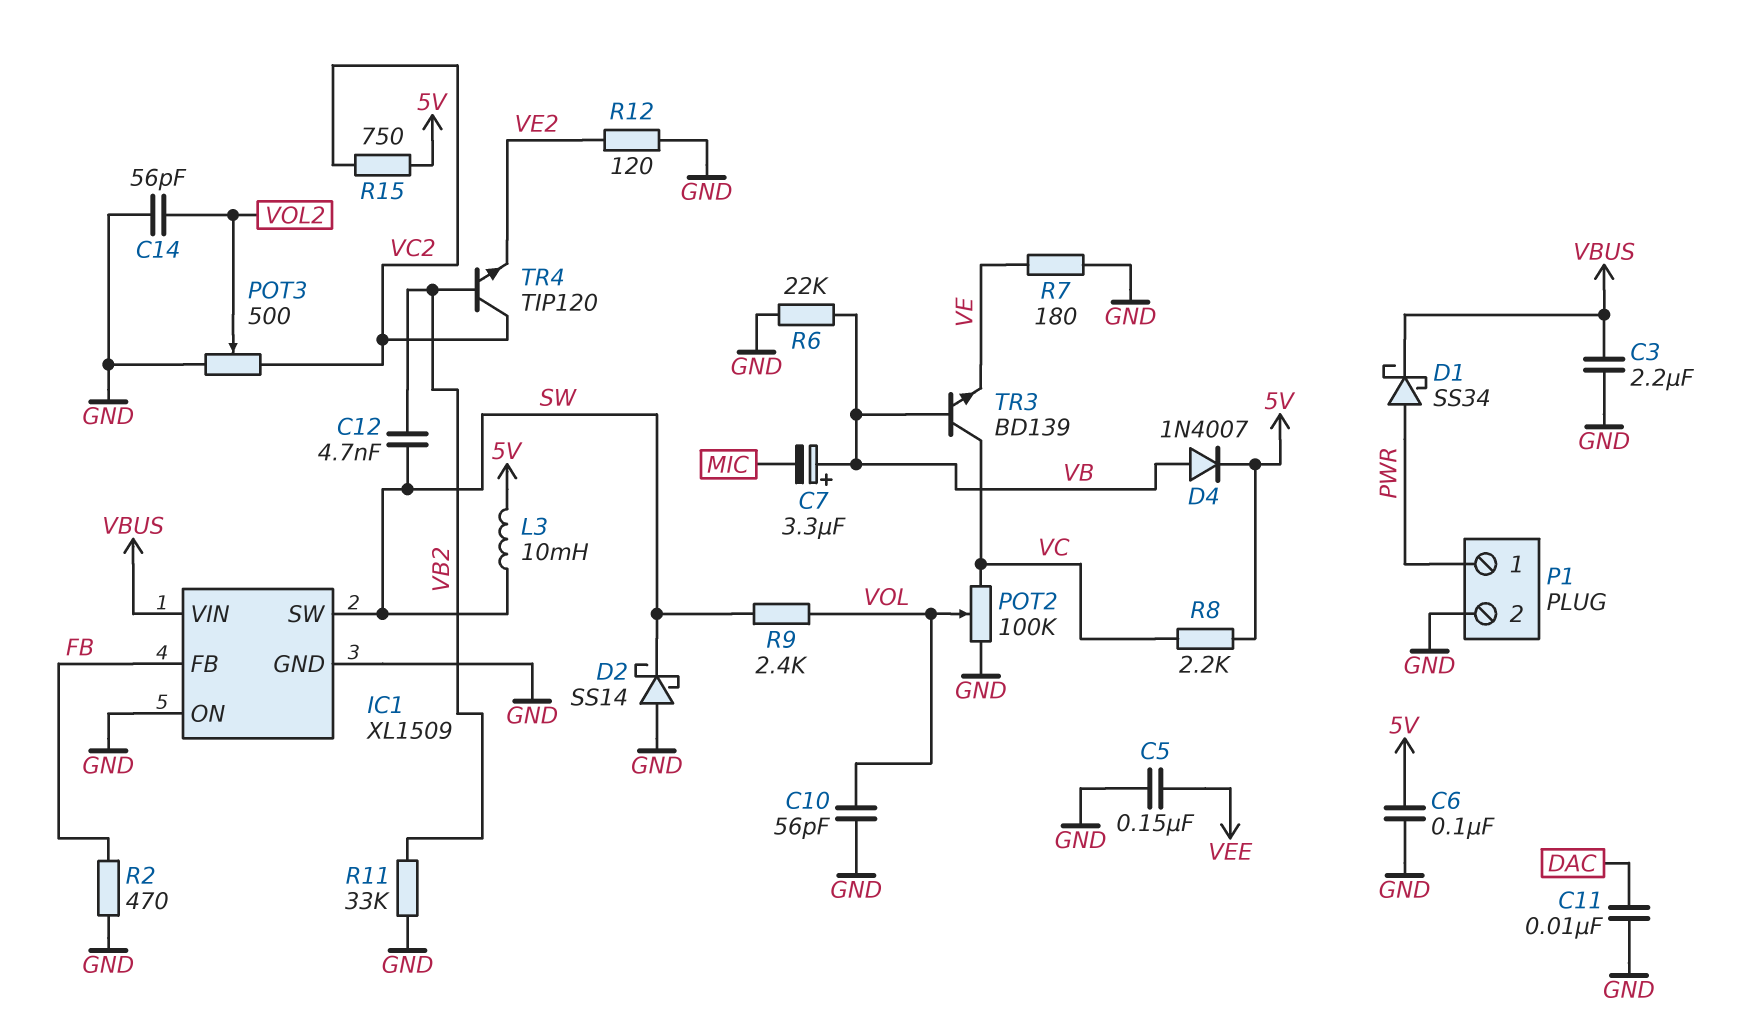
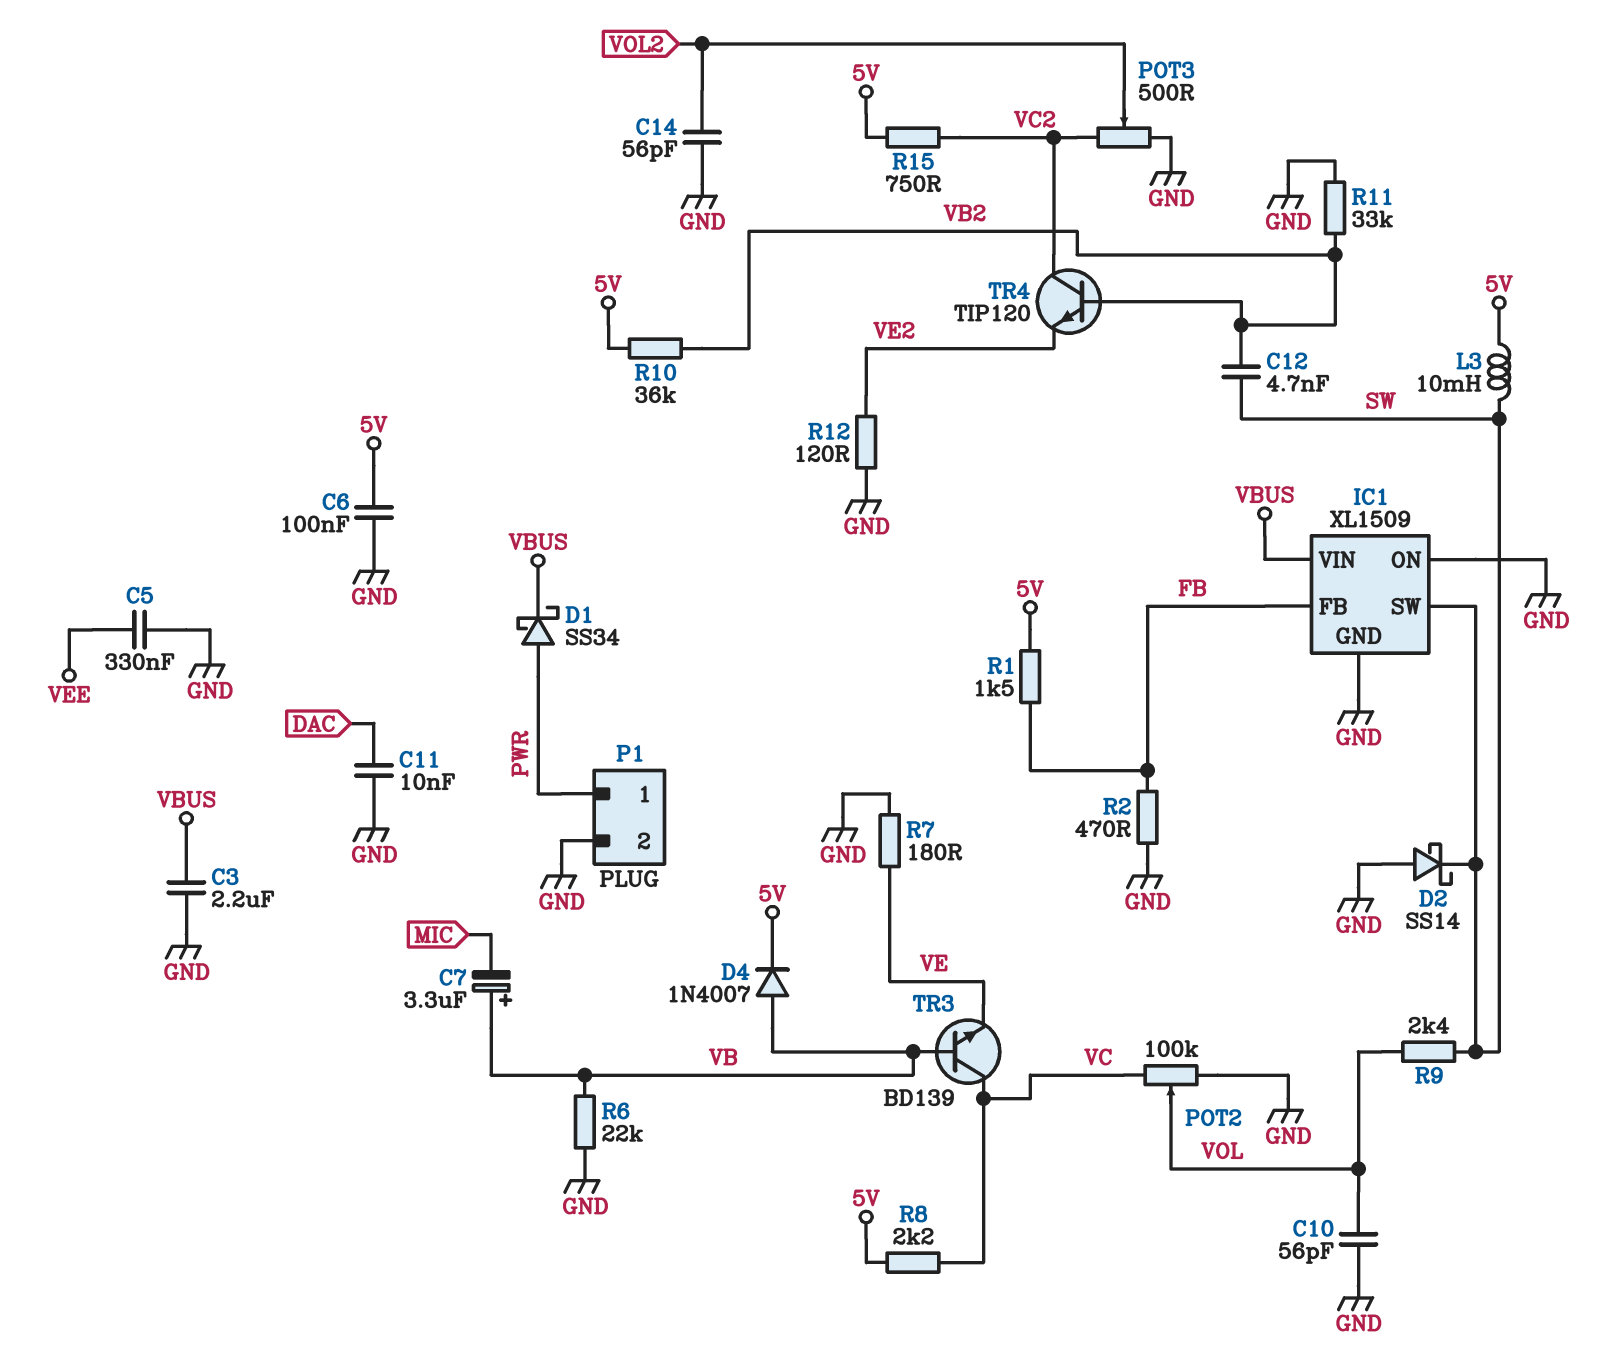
C5: 150nF (GND, VEE) -> 330nF (GND, VEE)
R1: none -> 1.5k (5V, FB)
R10: none -> 36k (5V, VB2)

